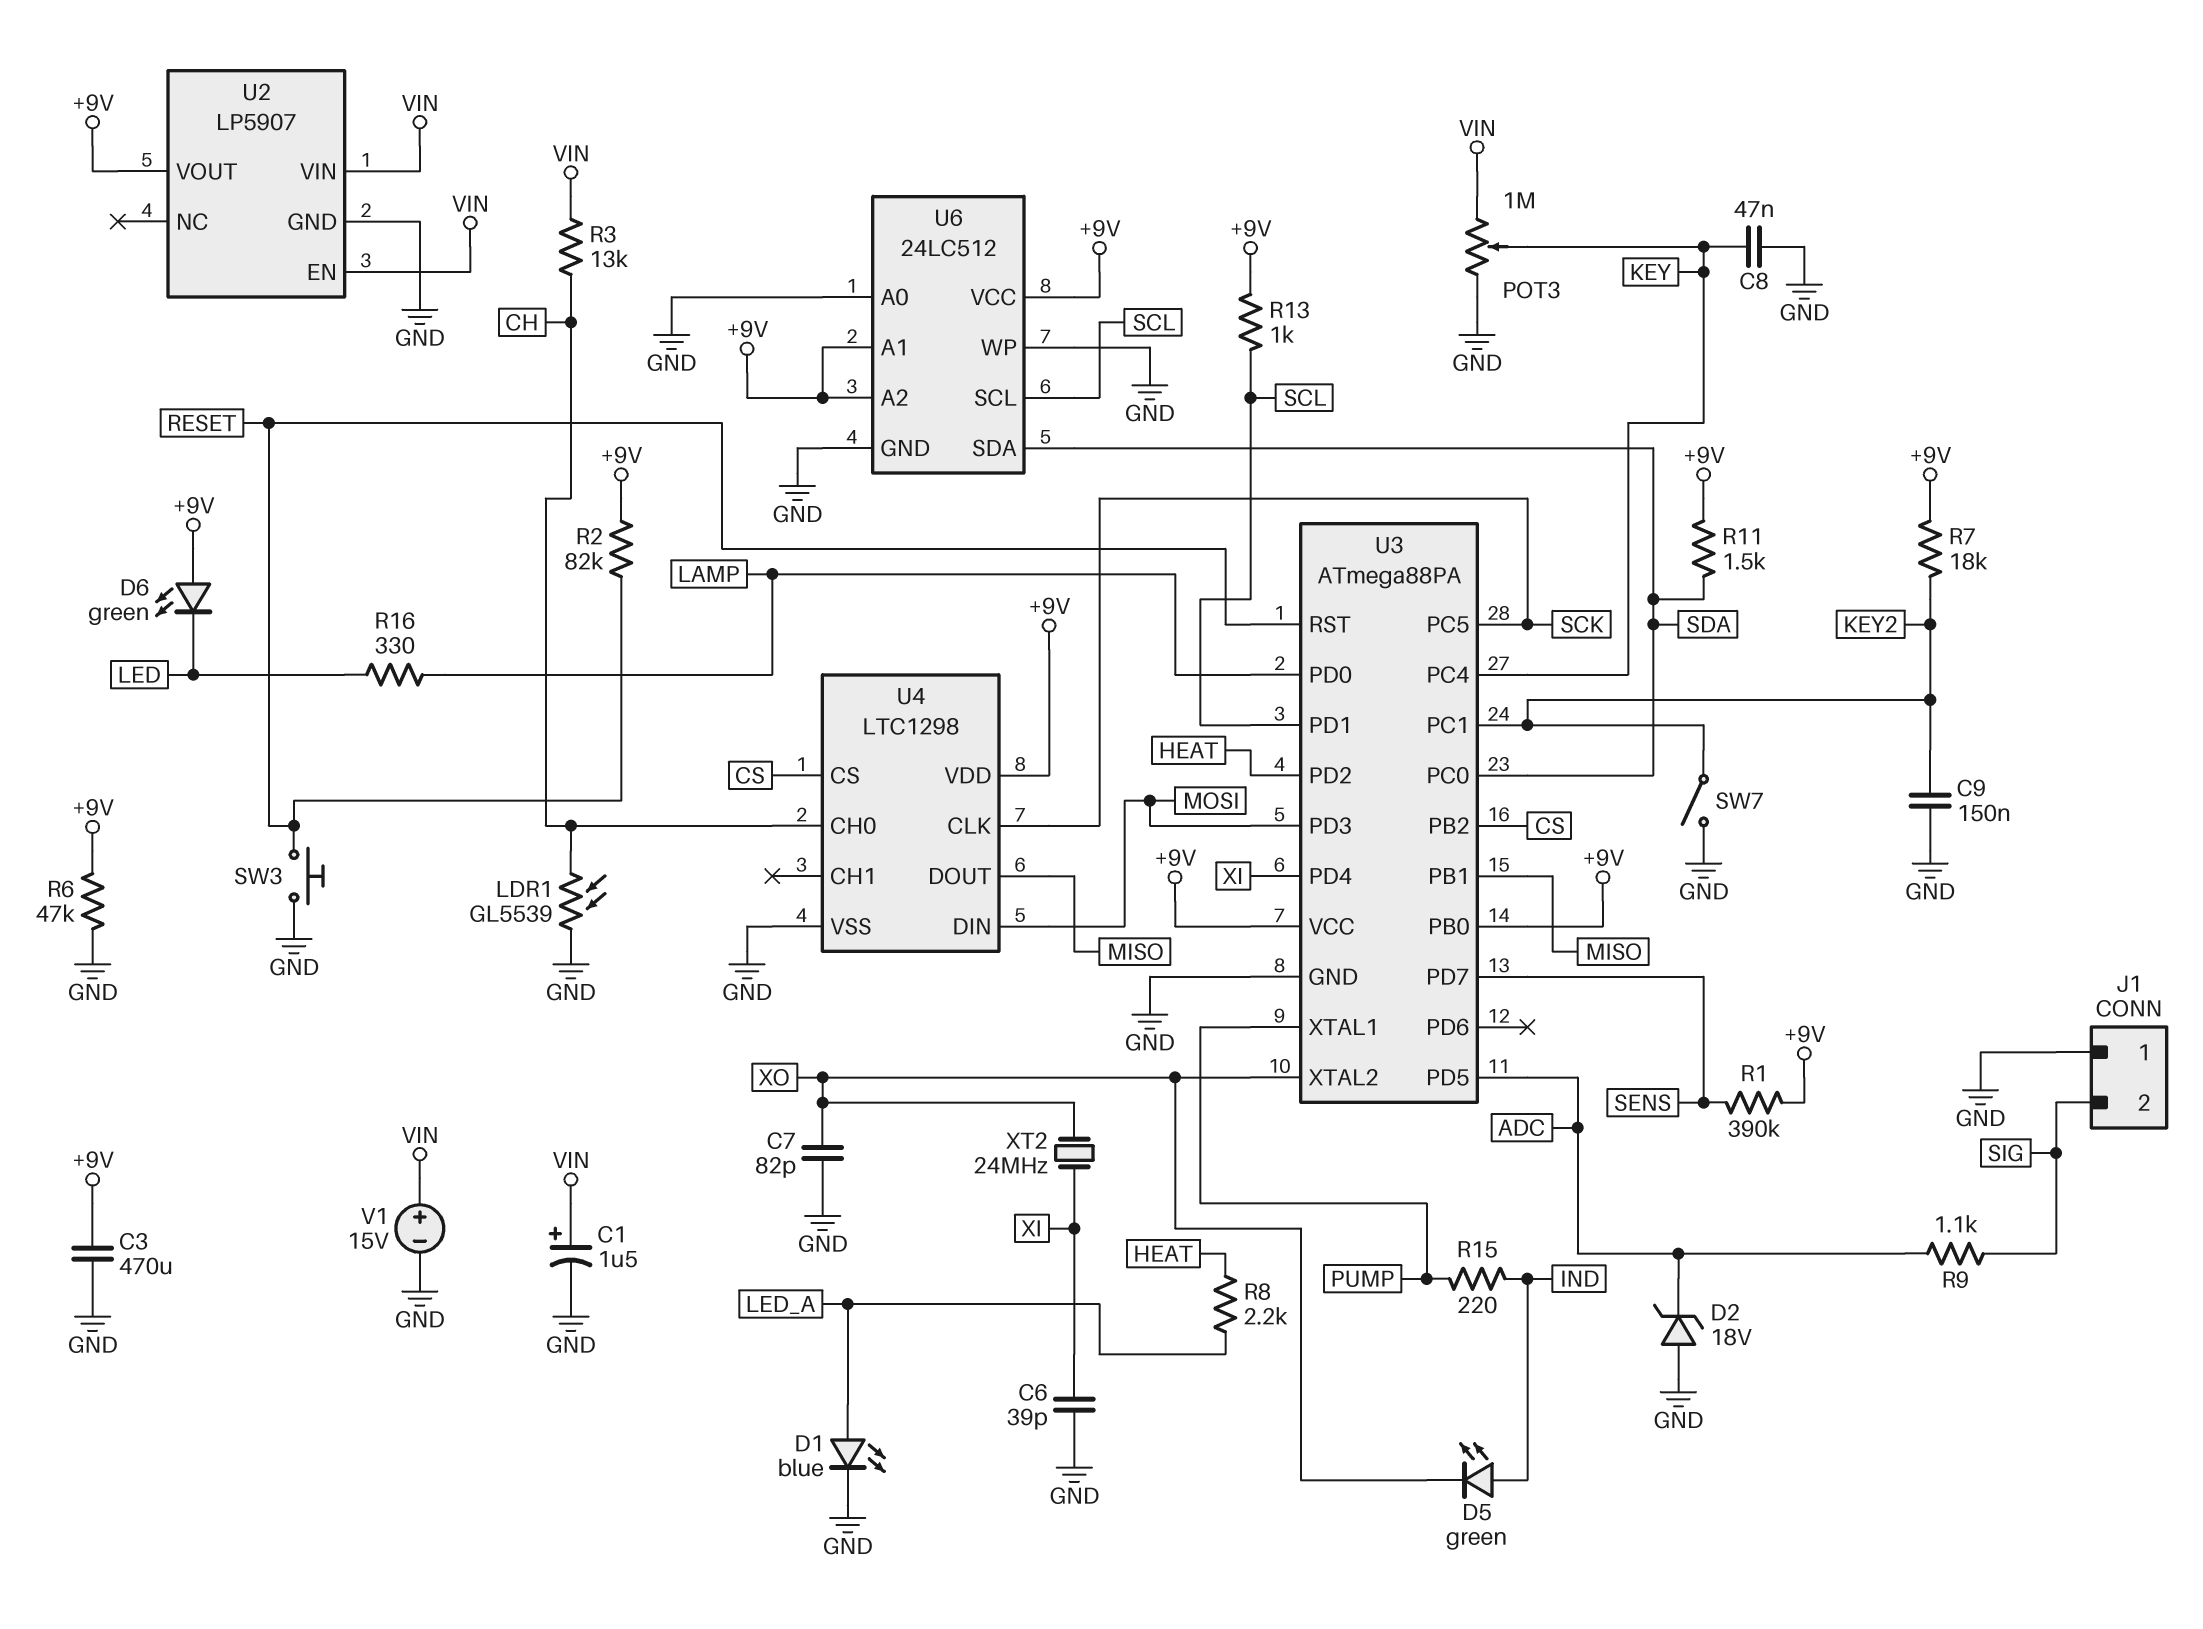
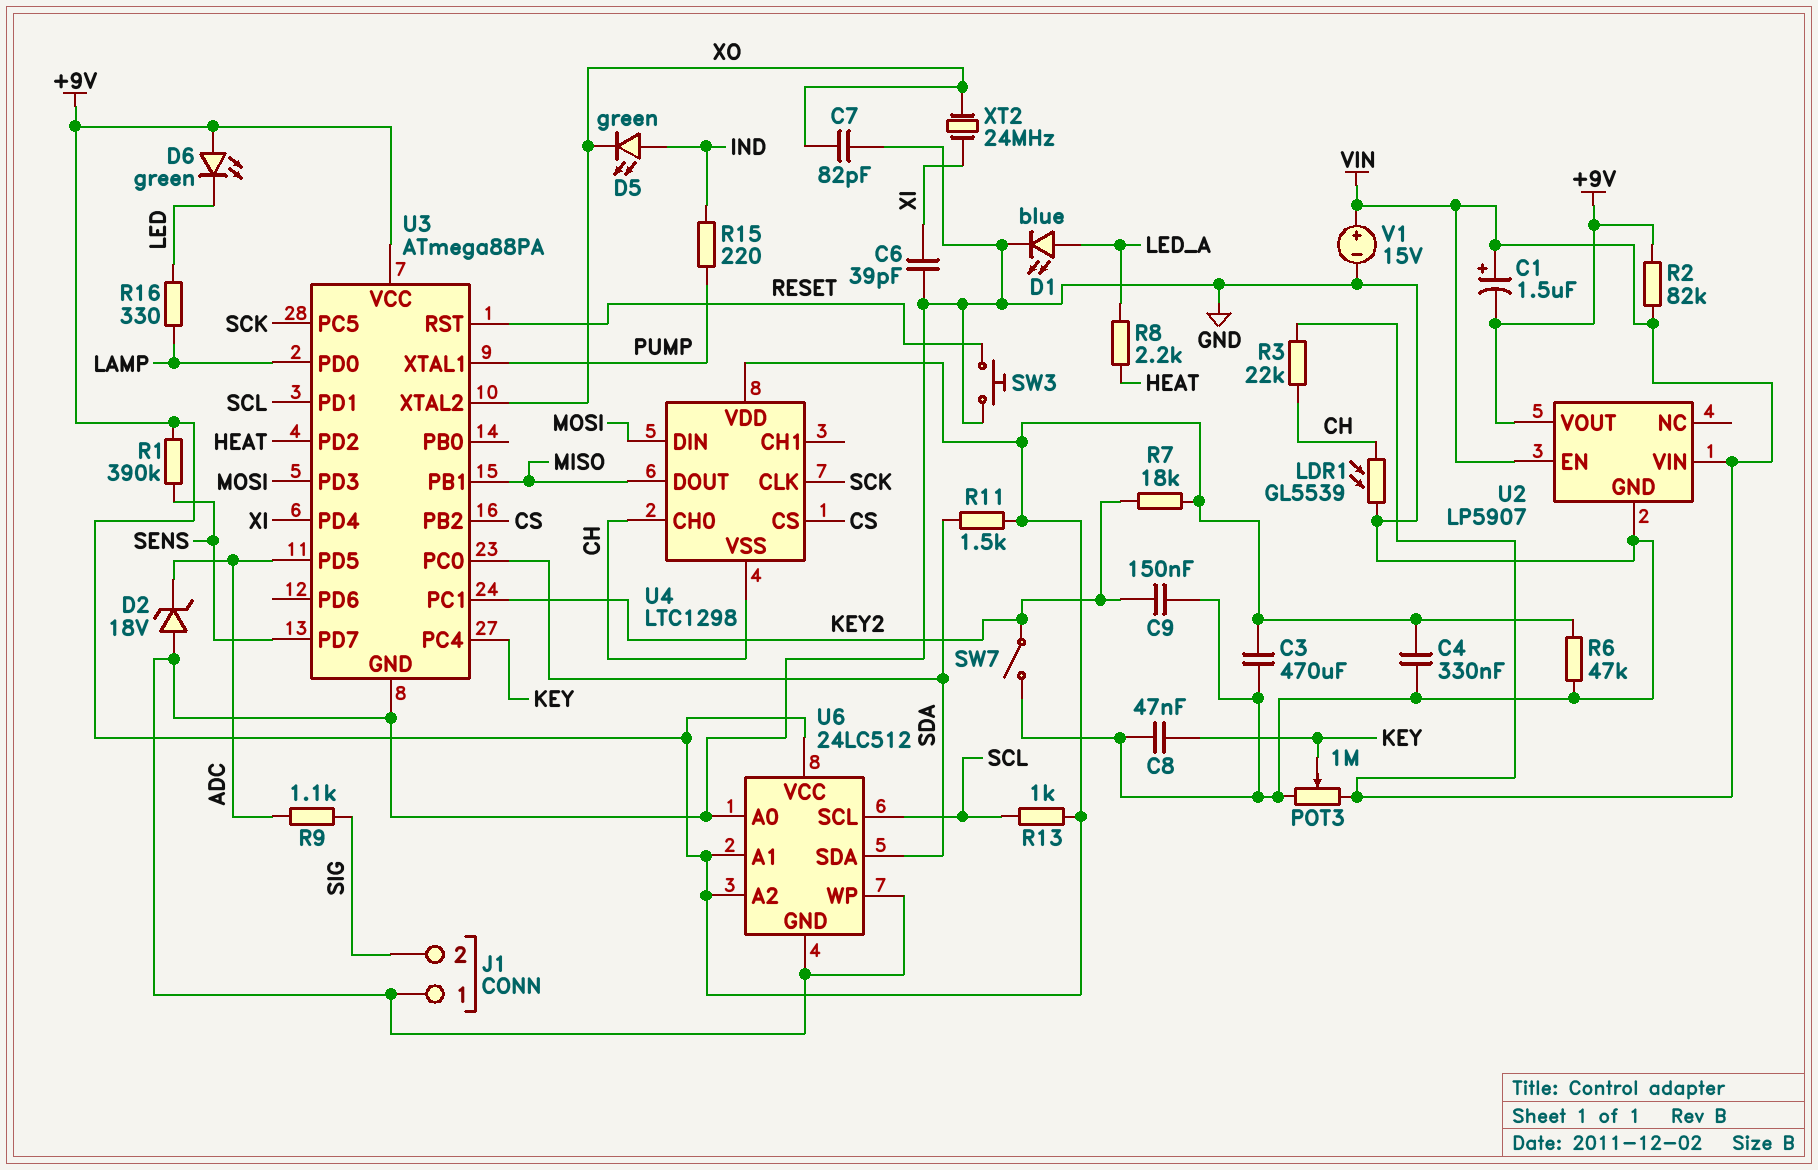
C1: 1.5uF (plus VIN, minus GND) -> 1.5uF (plus VIN, minus +9V)
C4: none -> 330nF (+9V, GND)
R2: 82k (+9V, RESET) -> 82k (+9V, VIN)
R3: 13k (CH, VIN) -> 22k (CH, VIN)
U3 pin PB0: +9V -> none
U4 pin VSS: GND -> CH

